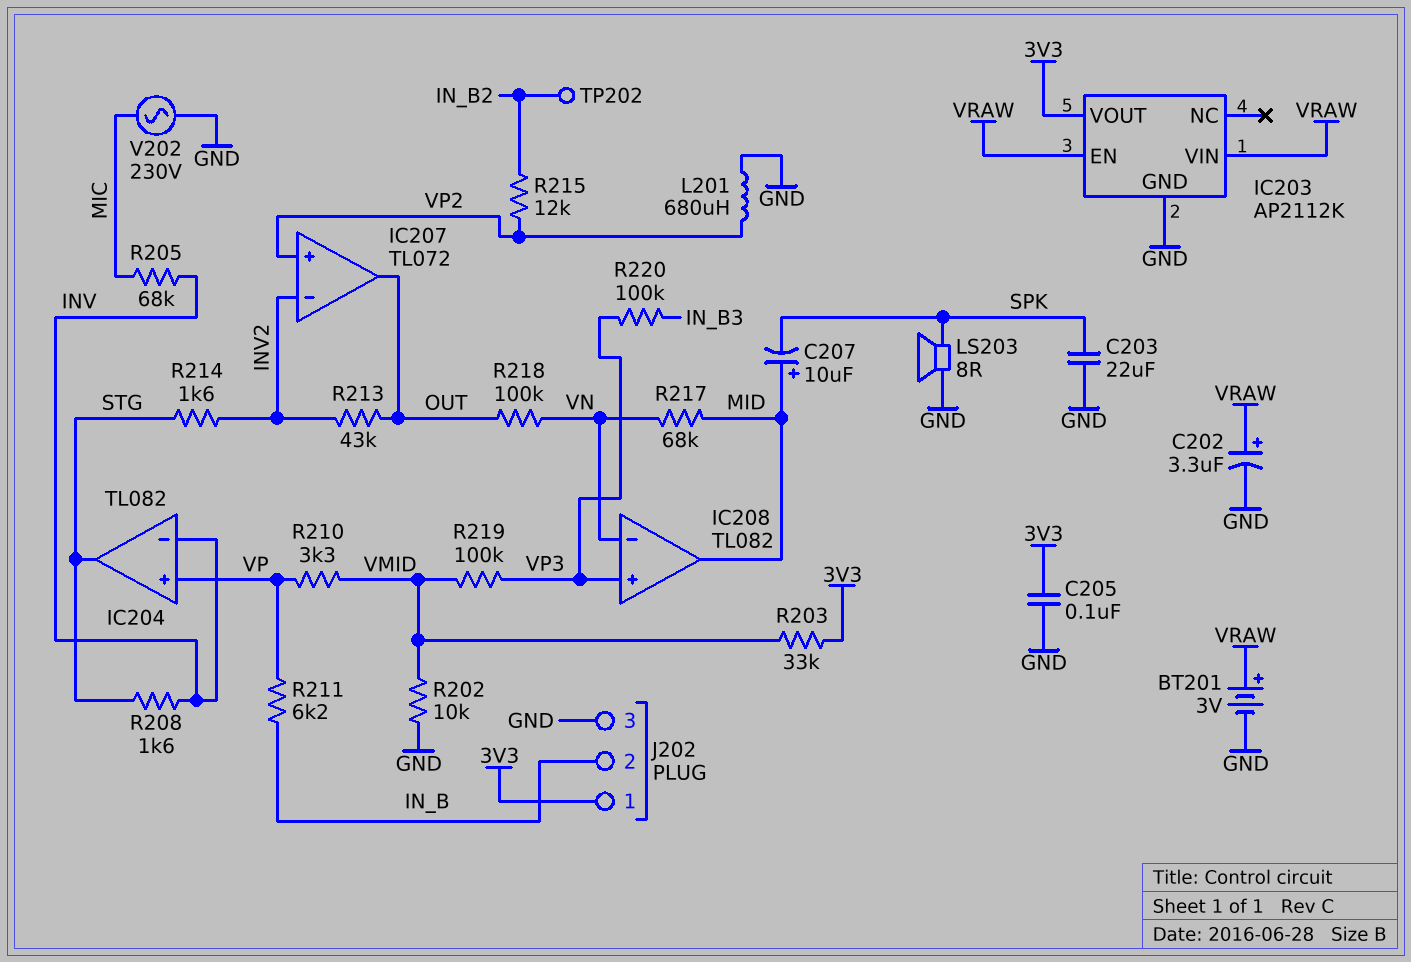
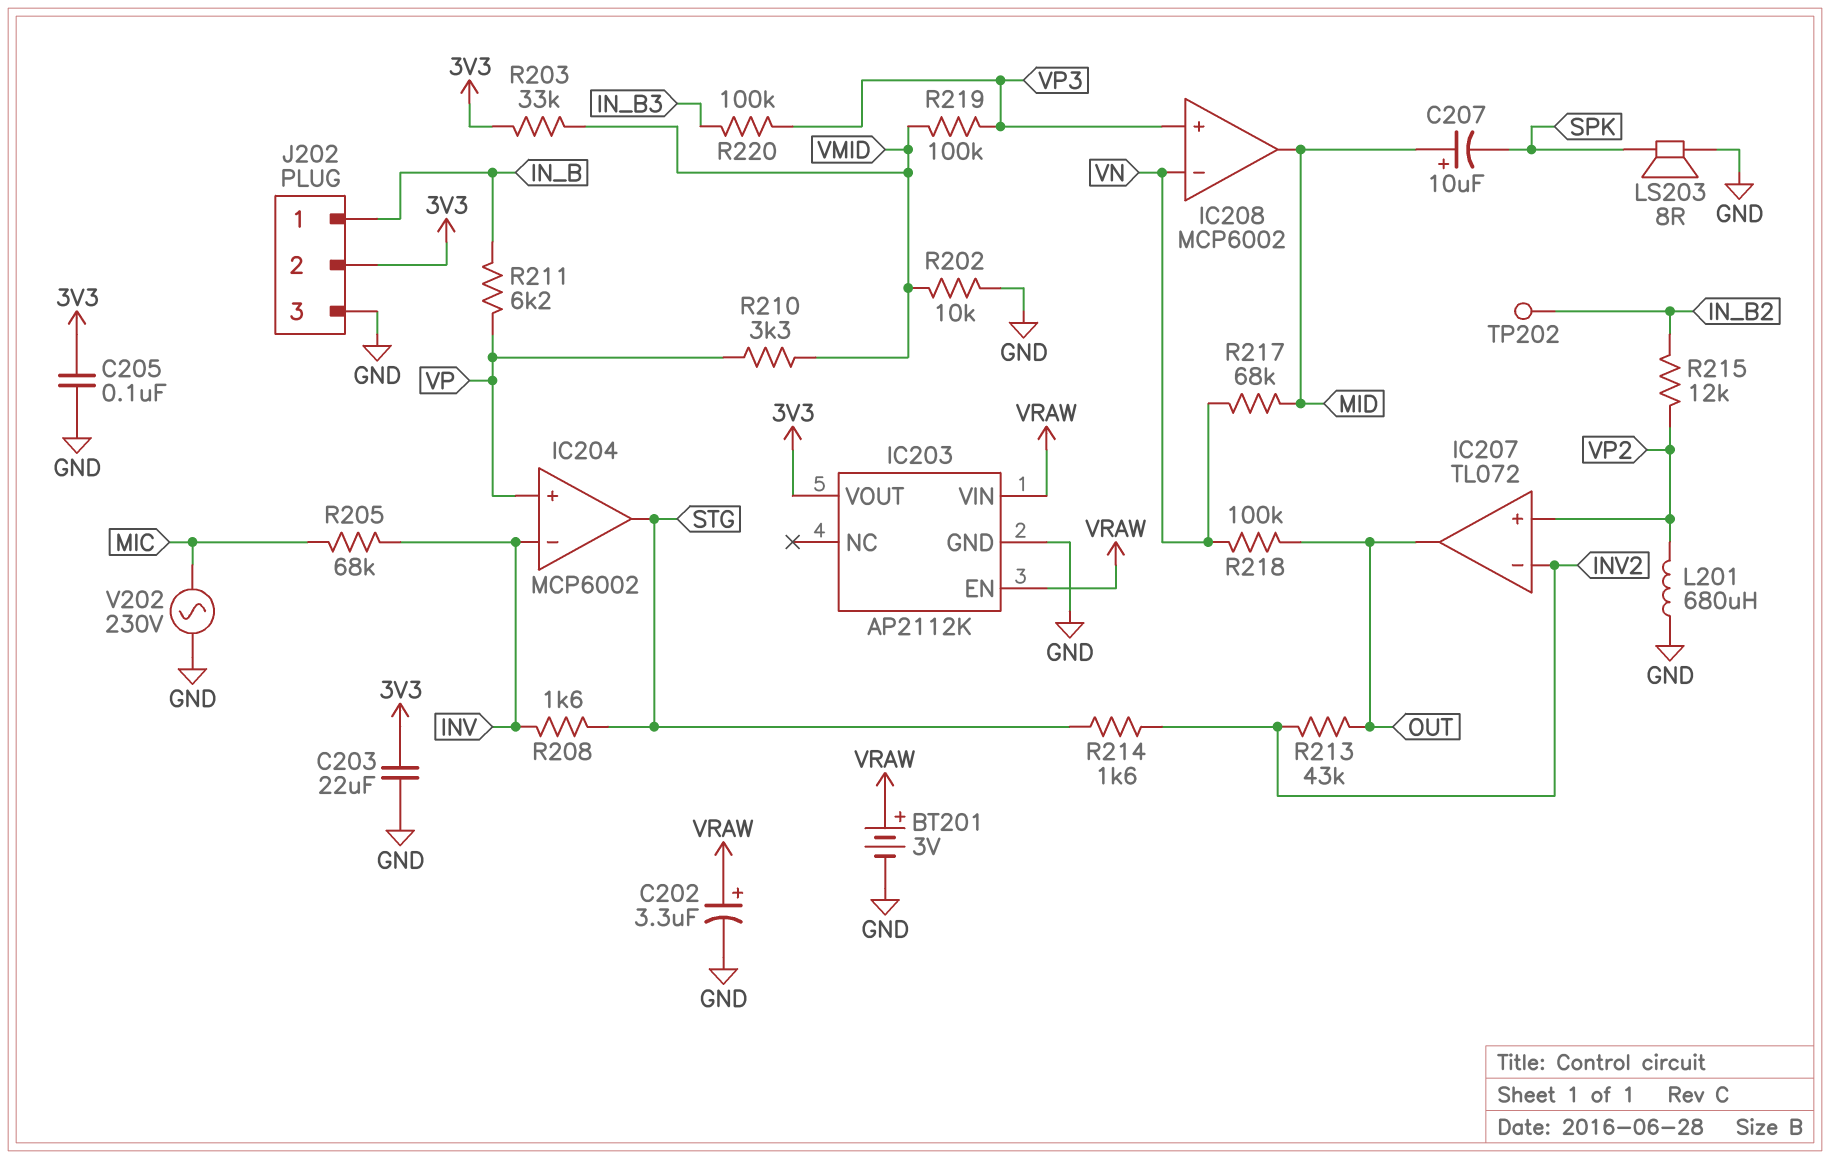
C203: 22uF (GND, SPK) -> 22uF (3V3, GND)
IC204: TL082 -> MCP6002
IC208: TL082 -> MCP6002
J202 pin 1: 3V3 -> IN_B
J202 pin 2: IN_B -> 3V3

